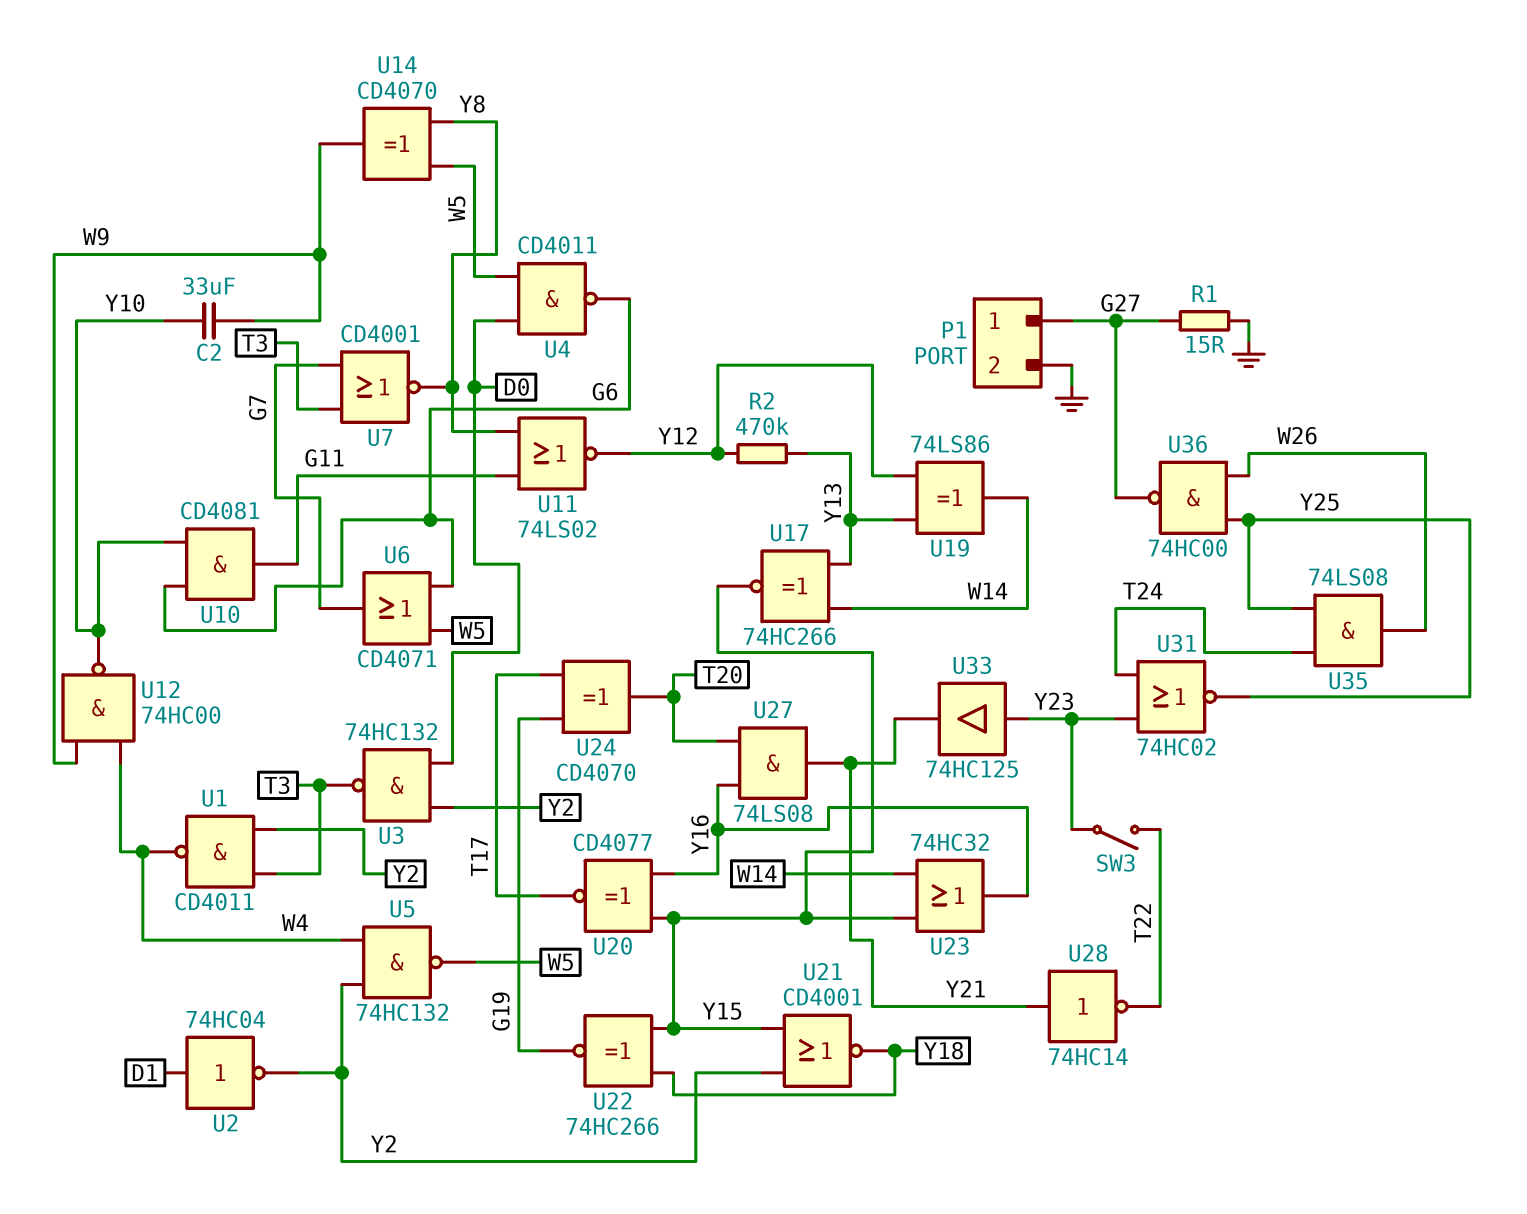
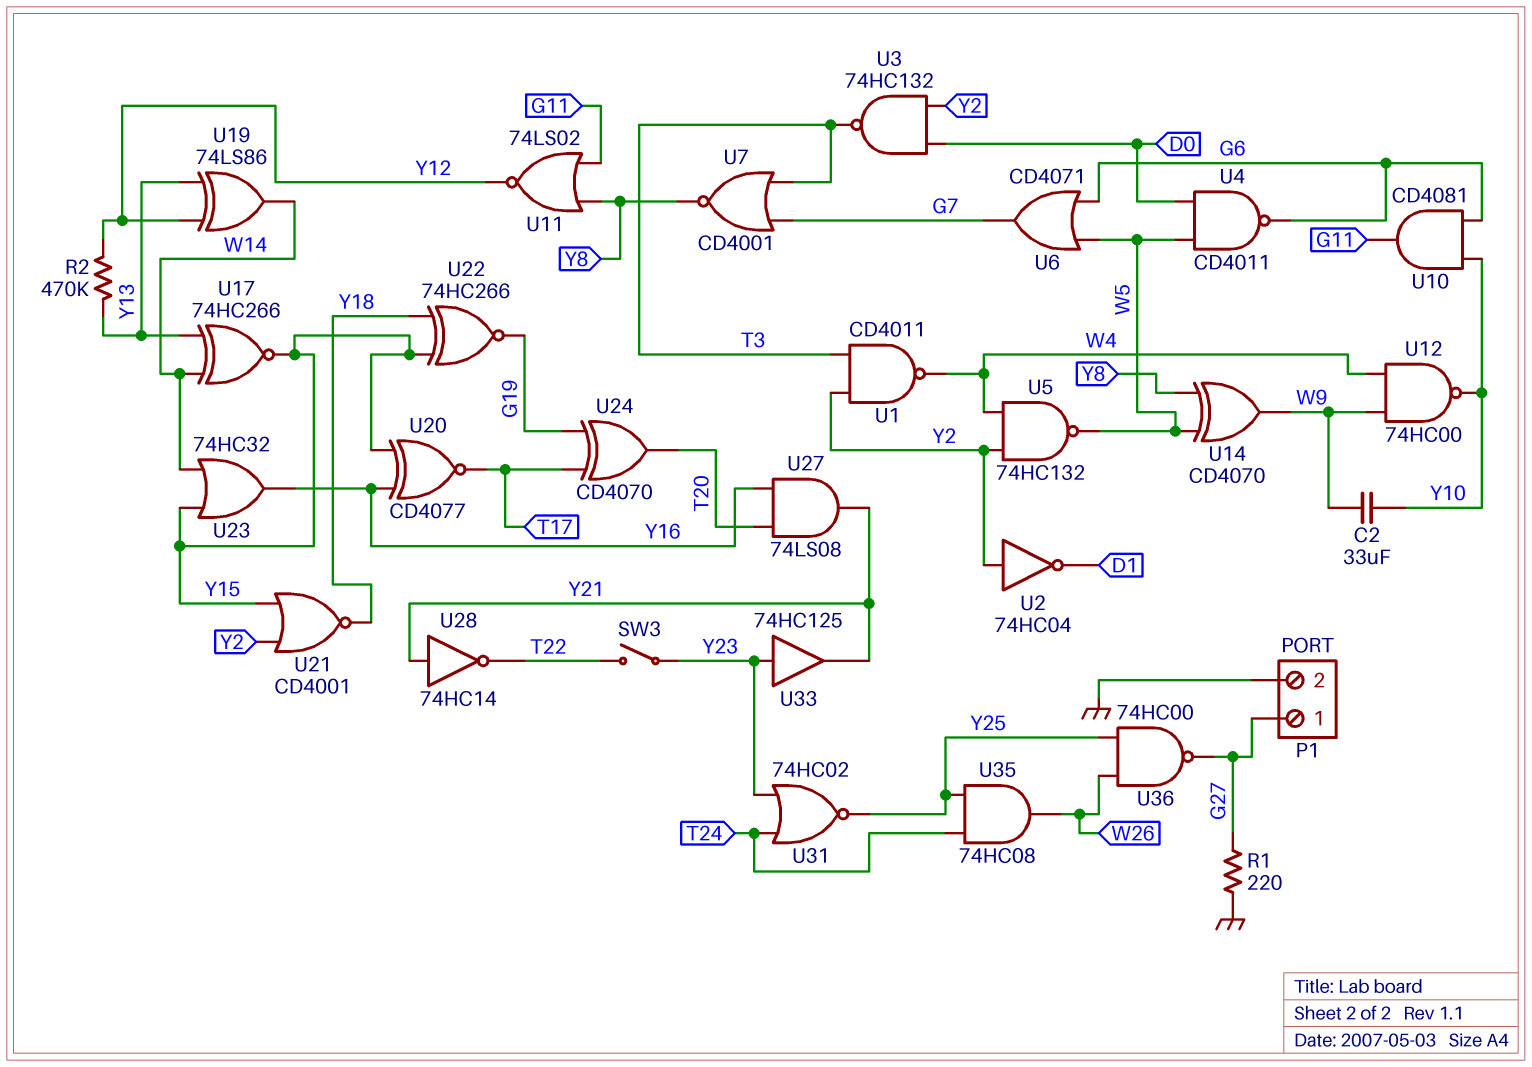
R1: 15 (G27, GND) -> 220 (G27, GND)
U2: NOT 74HC04 (in D1, out Y2) -> NOT 74HC04 (in Y2, out D1)
U35: AND 74LS08 (in T24, in Y25, out W26) -> AND 74HC08 (in T24, in Y25, out W26)

